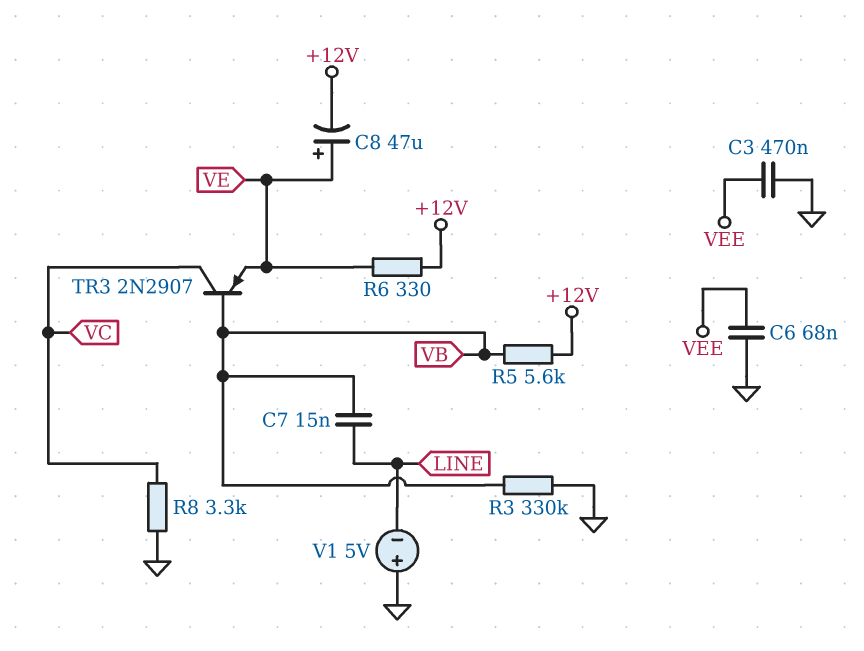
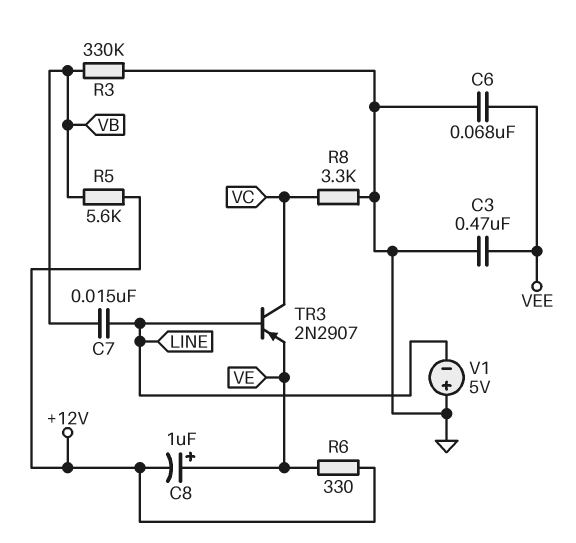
C8: 47uF (plus VE, minus +12V) -> 1uF (plus VE, minus +12V)
TR3: PNP 2N2907 (B VB, C VC, E VE) -> PNP 2N2907 (B LINE, C VC, E VE)

